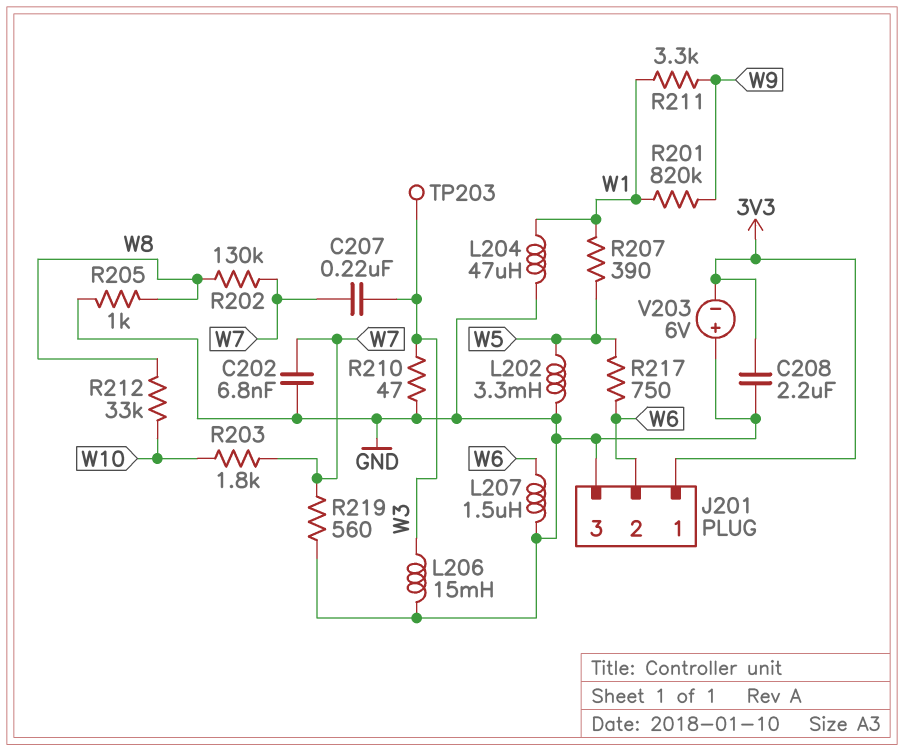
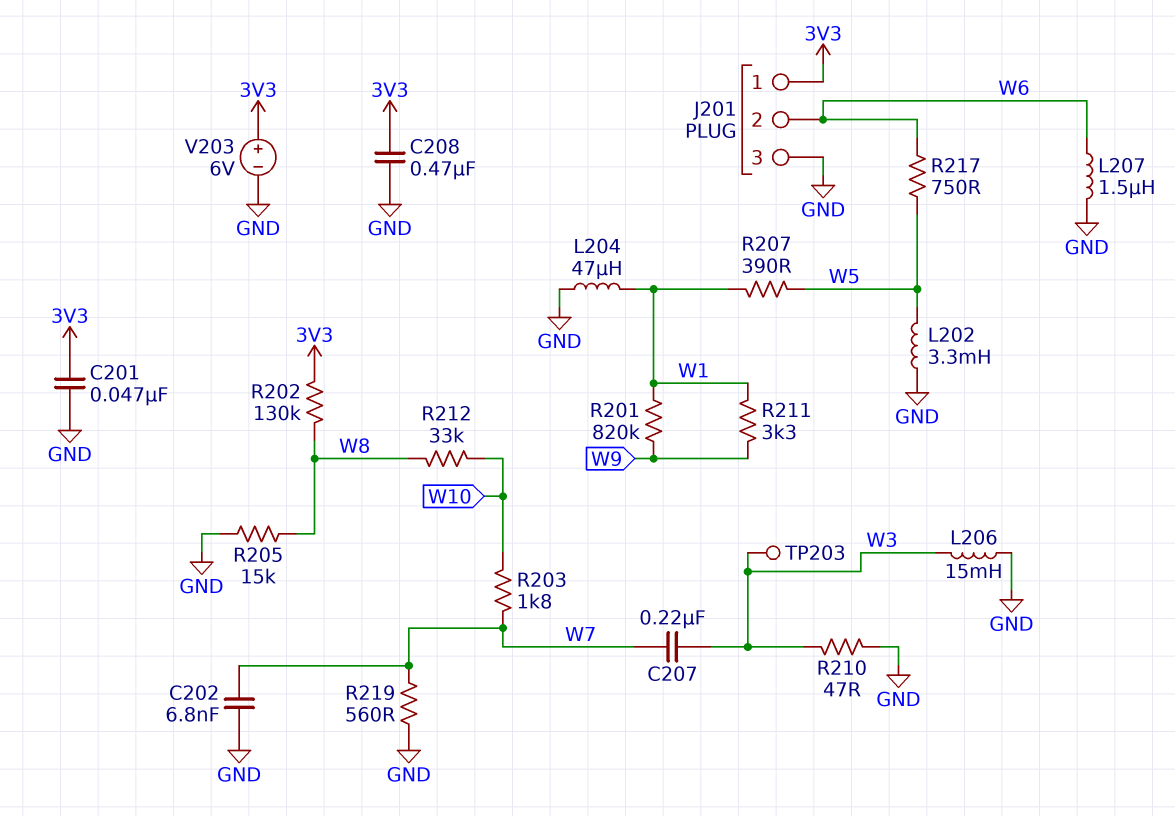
C201: none -> 47nF (3V3, GND)
C208: 2.2uF (3V3, GND) -> 470nF (3V3, GND)
R202: 130k (W7, W8) -> 130k (3V3, W8)
R205: 1k (GND, W8) -> 15k (GND, W8)
V203: 6V (plus GND, minus 3V3) -> 6V (plus 3V3, minus GND)

